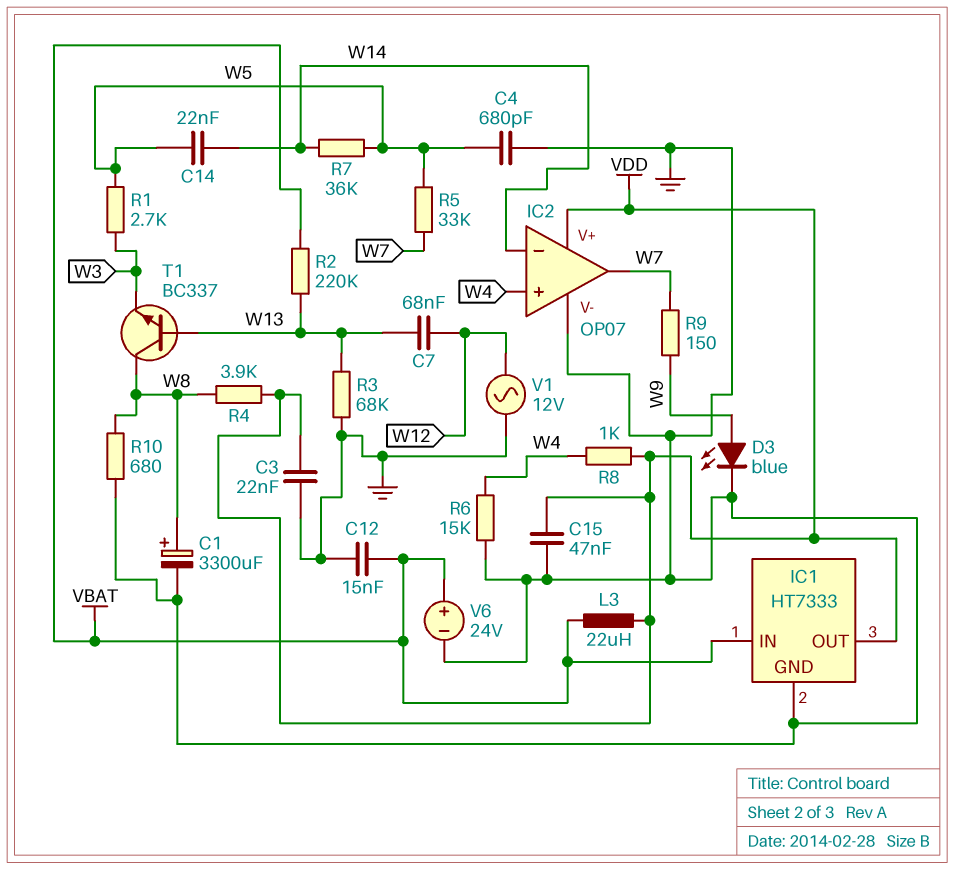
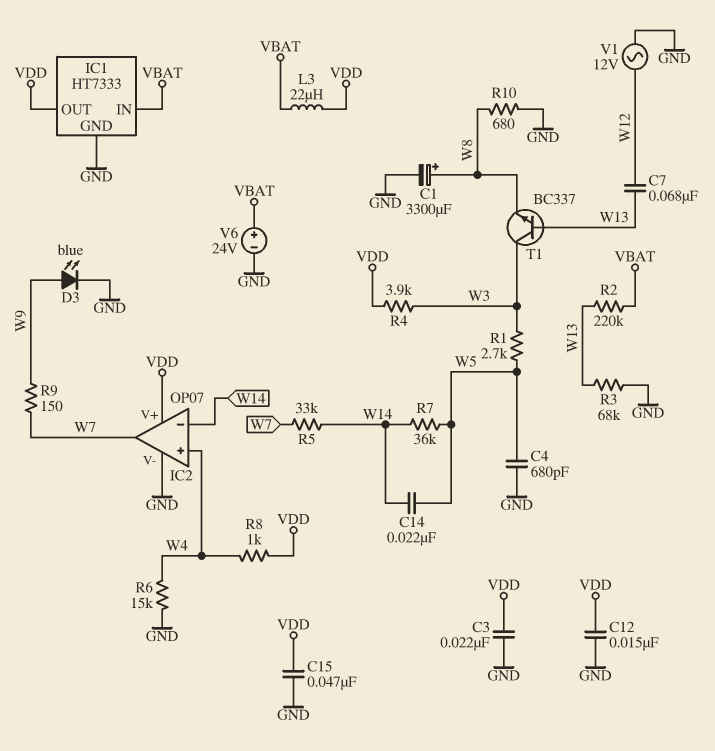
C12: 15nF (GND, VBAT) -> 15nF (GND, VDD)
R4: 3.9k (VDD, W8) -> 3.9k (VDD, W3)
R5: 33k (W5, W7) -> 33k (W7, W14)
T1: NPN BC337 (B W13, C W8, E W3) -> NPN BC337 (B W13, C W3, E W8)

